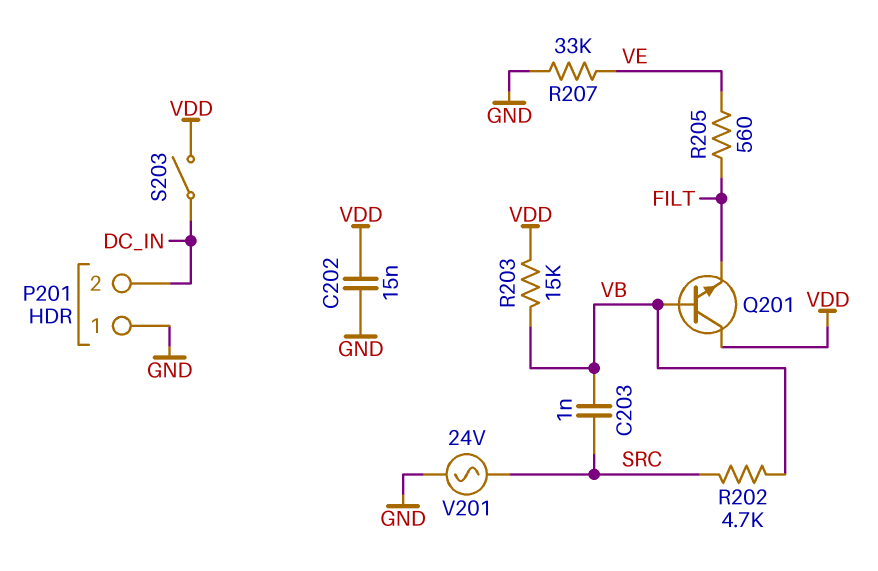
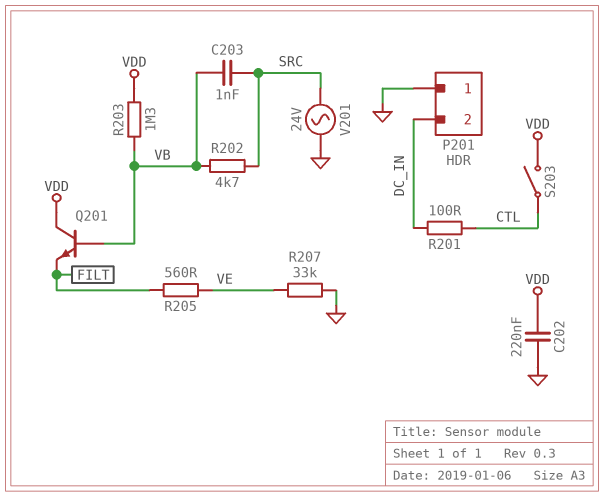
C202: 15nF (GND, VDD) -> 220nF (GND, VDD)
R201: none -> 100 (CTL, DC_IN)
R203: 15k (VB, VDD) -> 1.3M (VB, VDD)
S203: switch (DC_IN, VDD) -> switch (CTL, VDD)

